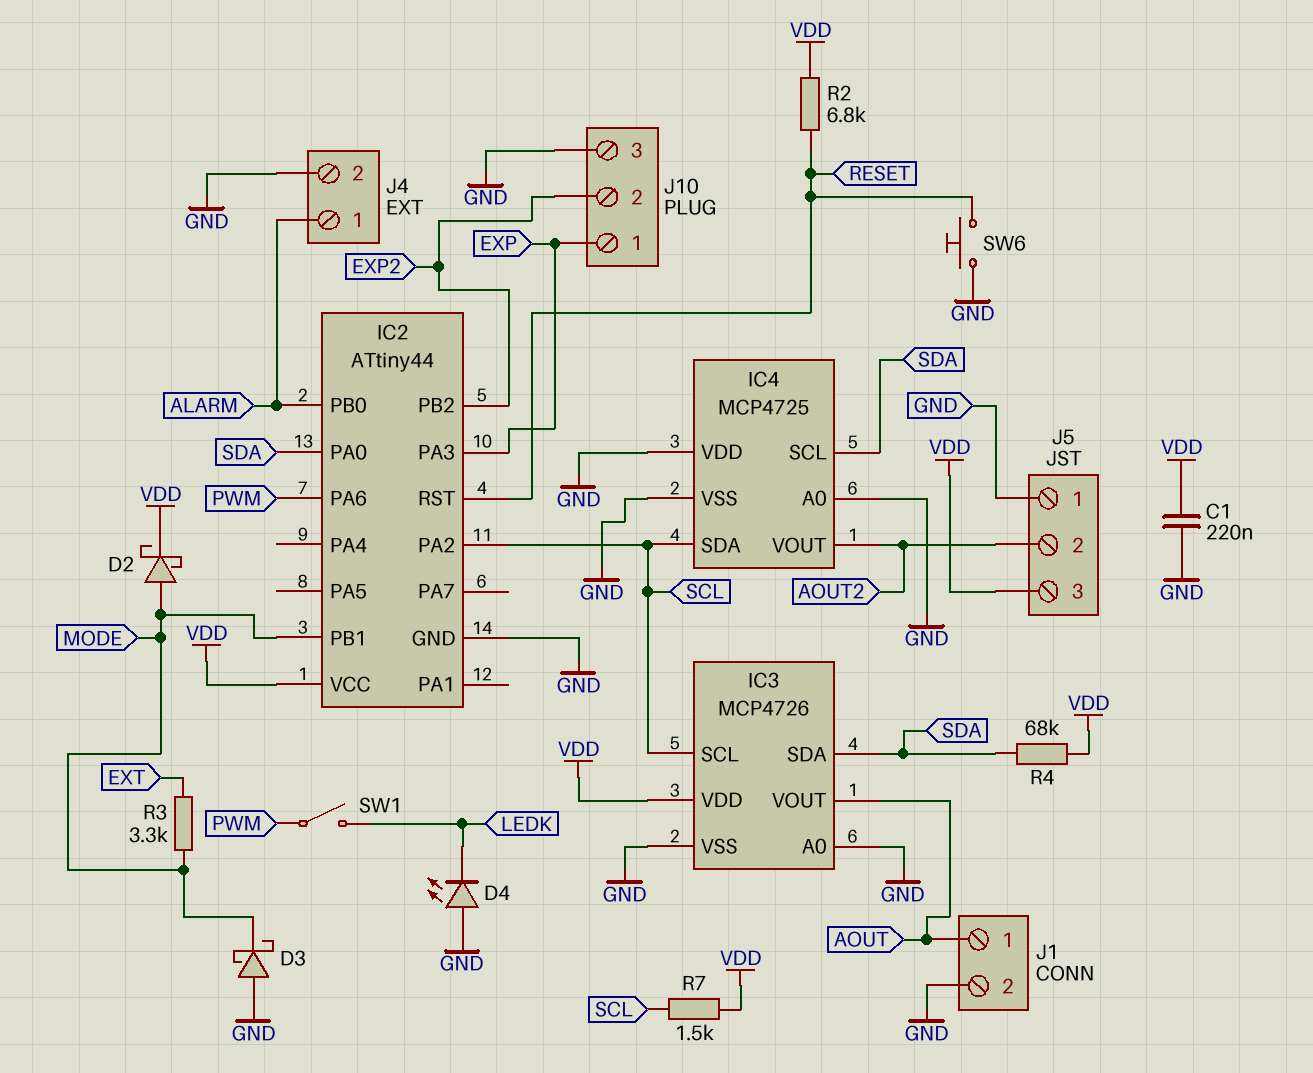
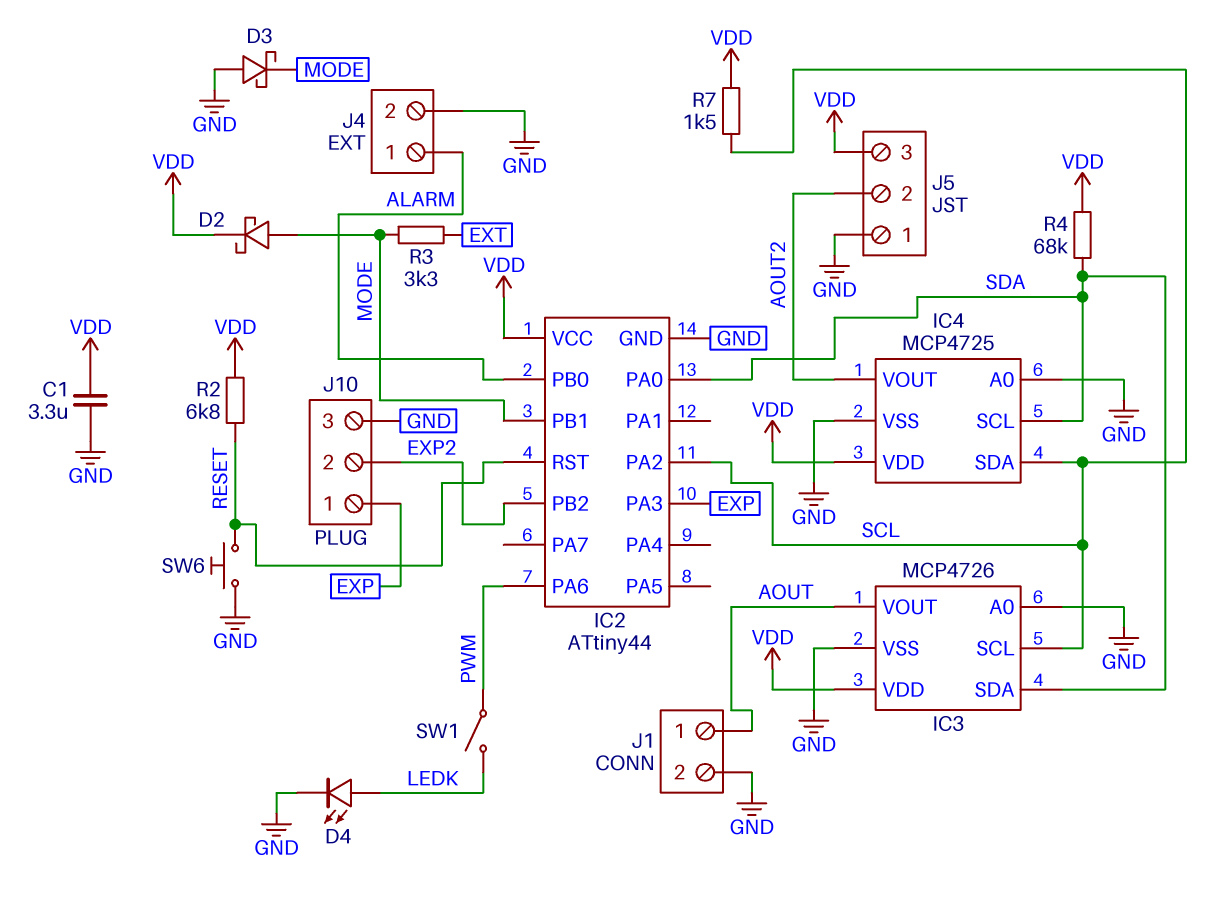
C1: 220nF (GND, VDD) -> 3.3uF (GND, VDD)
D4: LED (A GND, K LEDK) -> LED (A LEDK, K GND)
IC4 pin VDD: GND -> VDD

